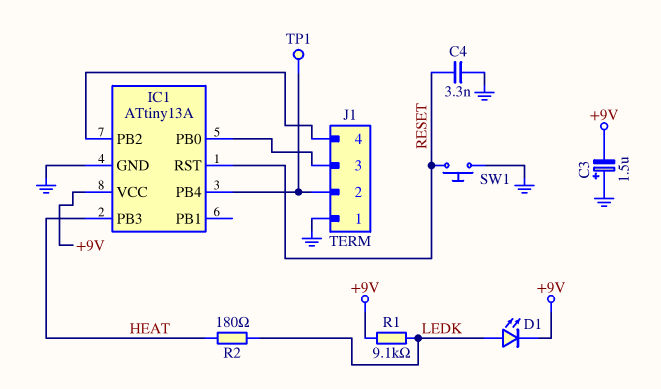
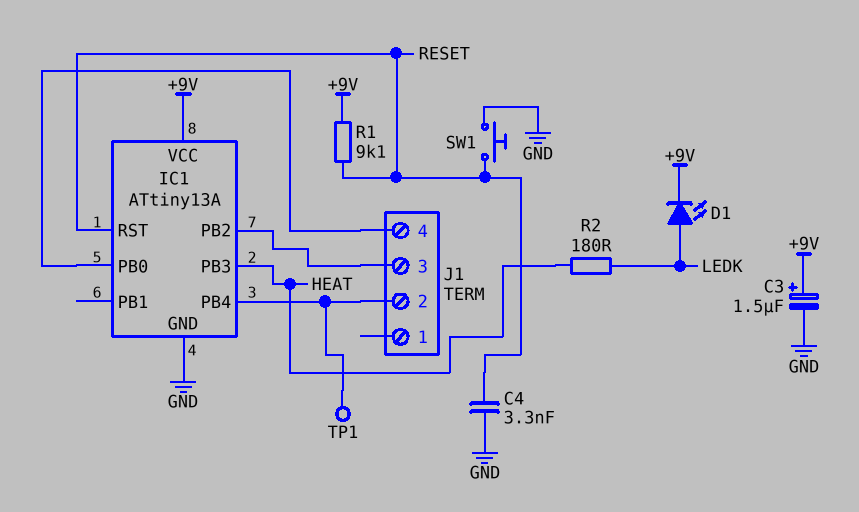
C3: 1.5uF (plus GND, minus +9V) -> 1.5uF (plus +9V, minus GND)
J1 pin 1: GND -> none
J1 pin 3: IC1/PB0 -> IC1/PB2
J1 pin 4: IC1/PB2 -> IC1/PB0
R1: 9.1k (+9V, LEDK) -> 9.1k (+9V, RESET)

